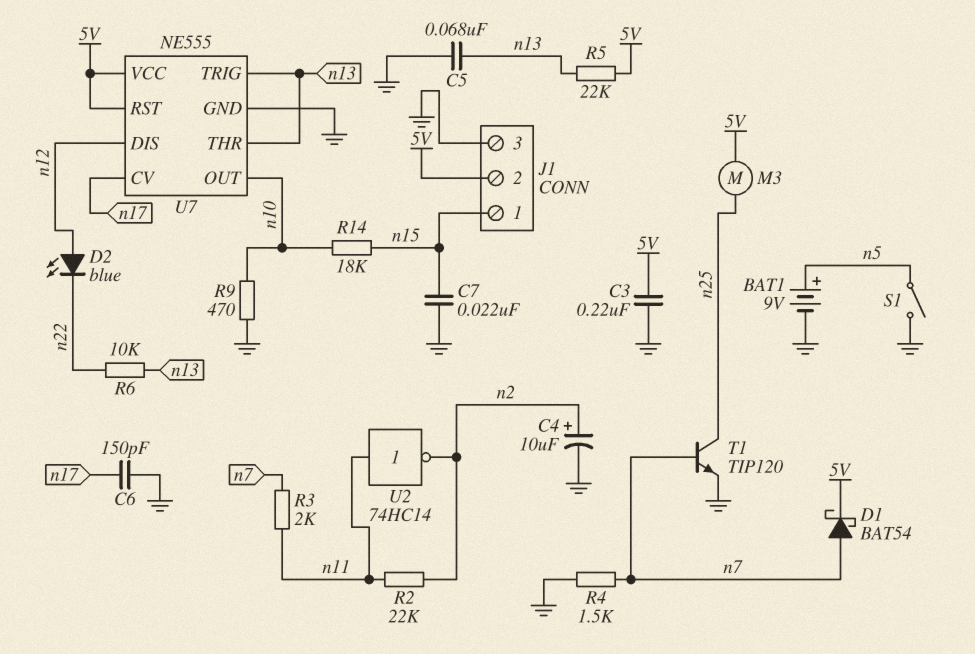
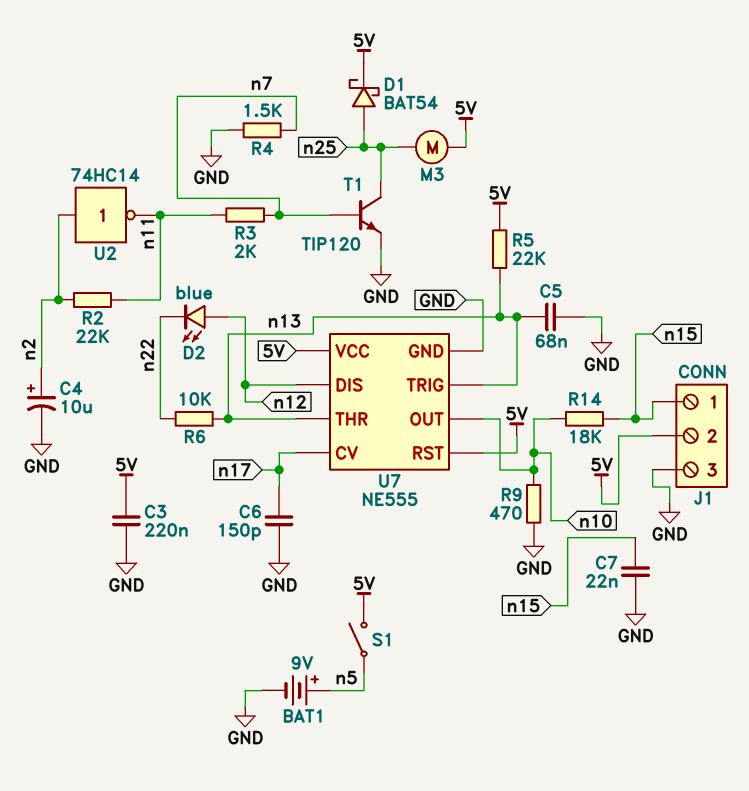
D1: schottky BAT54 (A n7, K 5V) -> schottky BAT54 (A n25, K 5V)
S1: switch (GND, n5) -> switch (5V, n5)
U2: NOT 74HC14 (in n11, out n2) -> NOT 74HC14 (in n2, out n11)

